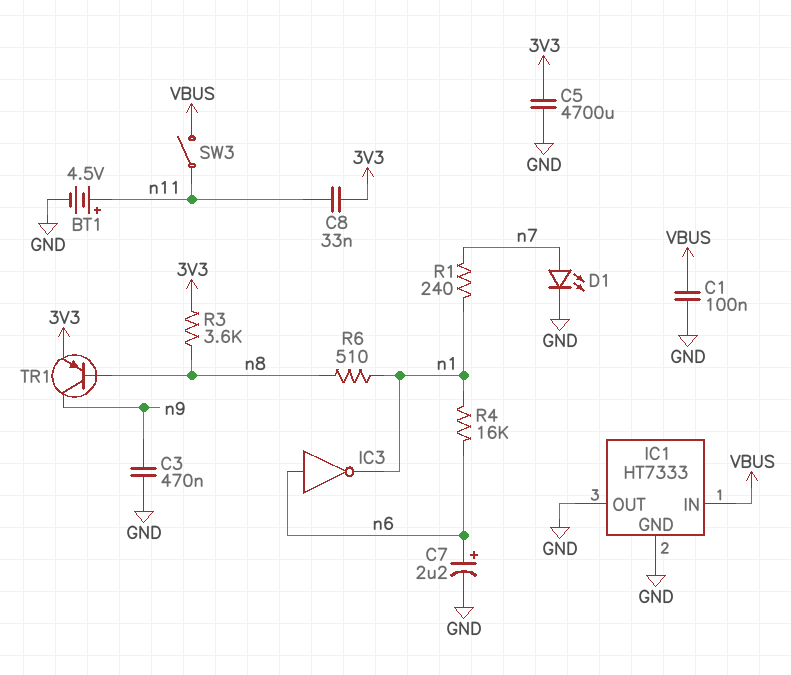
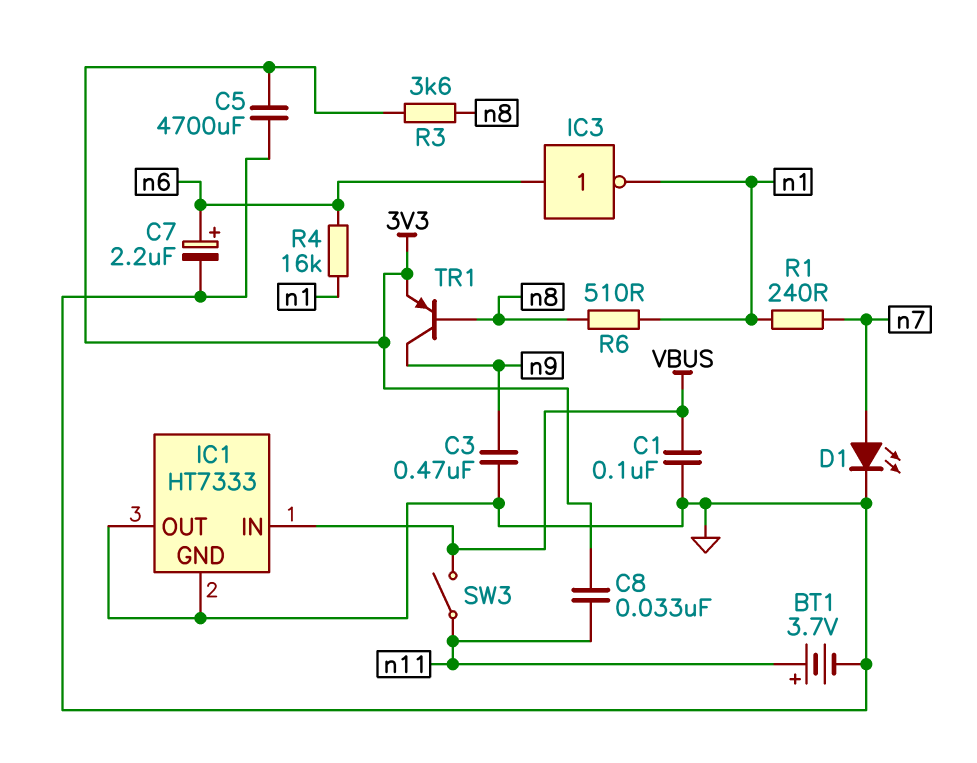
BT1: 4.5V (plus n11, minus GND) -> 3.7V (plus n11, minus GND)

